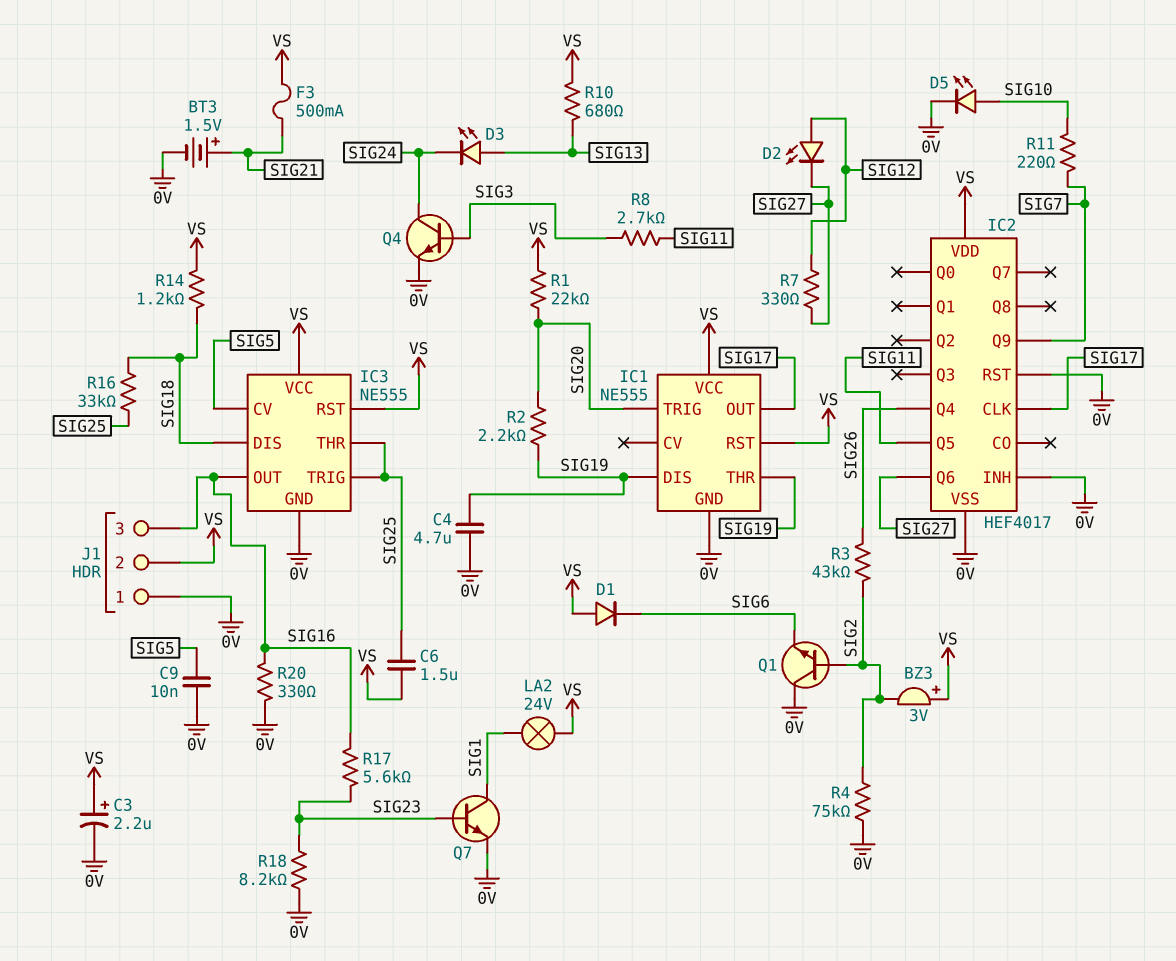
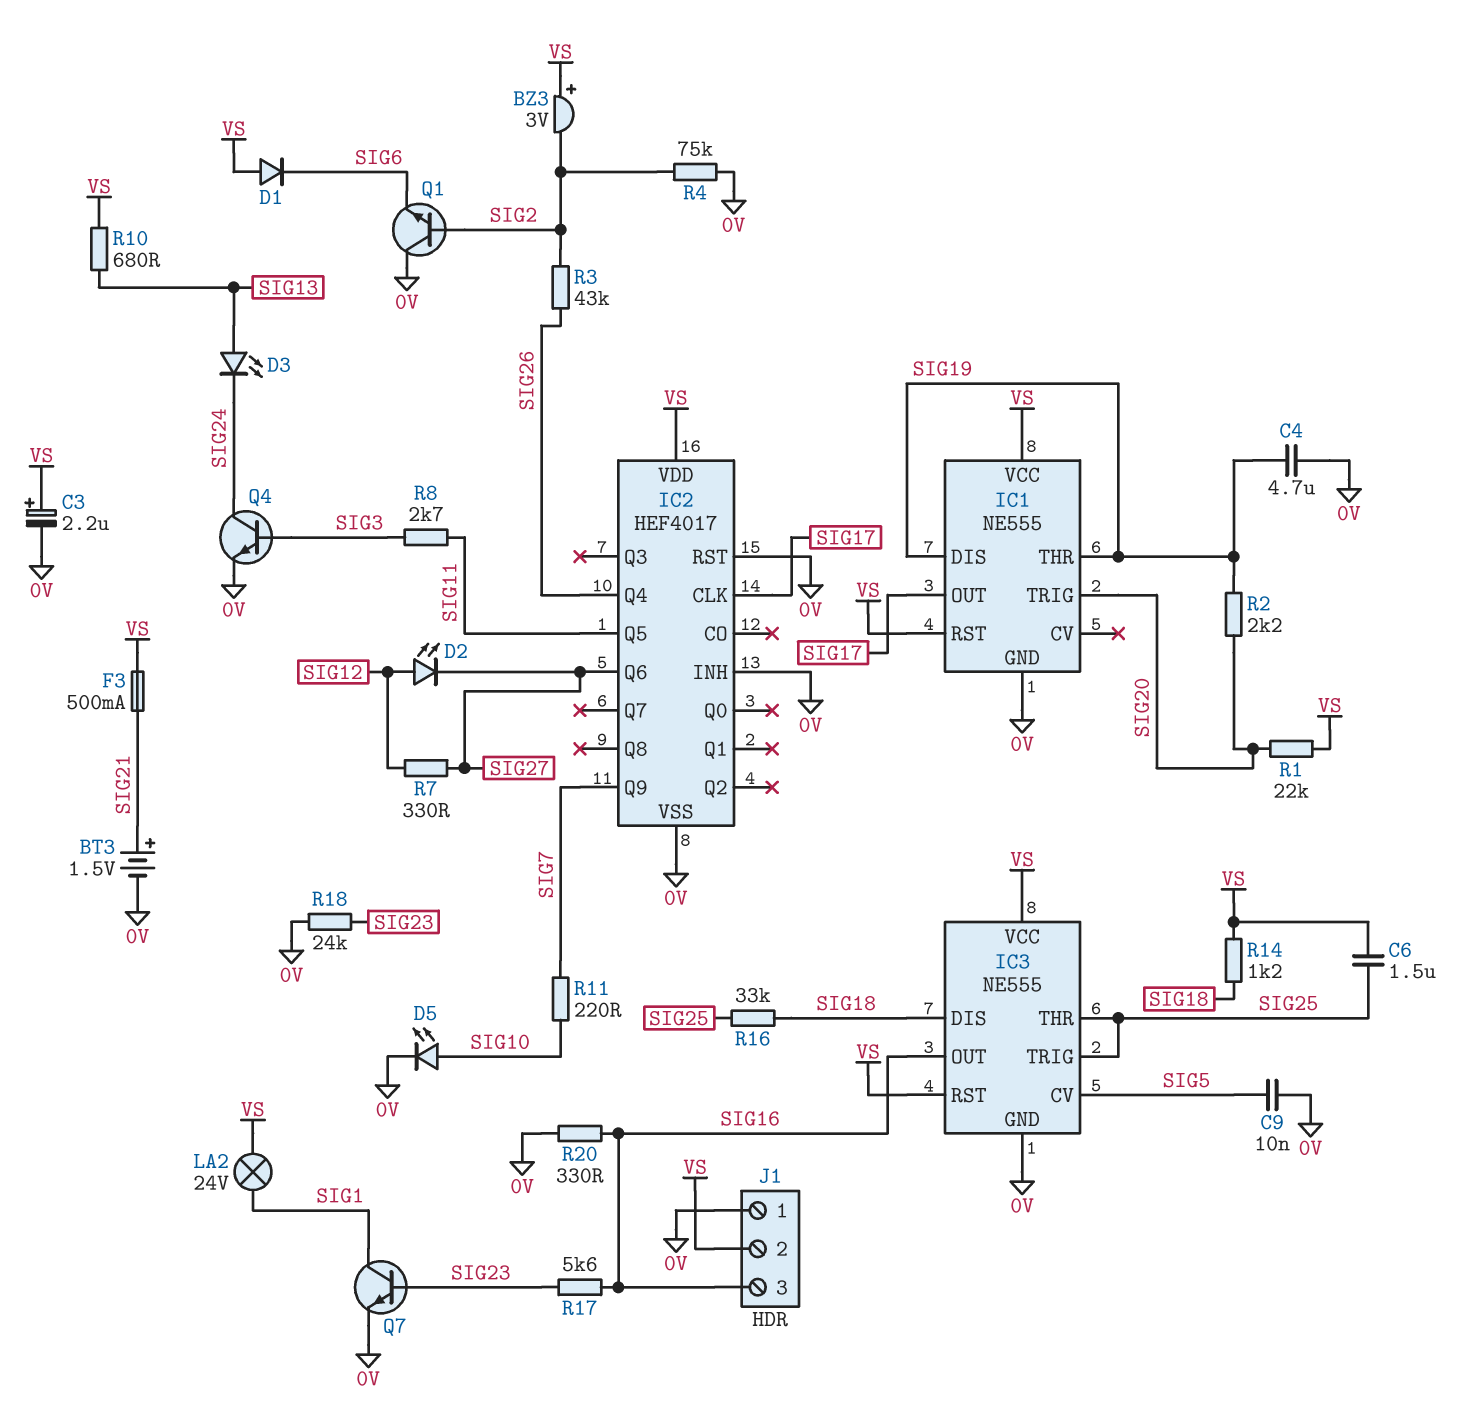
R18: 8.2k (0V, SIG23) -> 24k (0V, SIG23)

